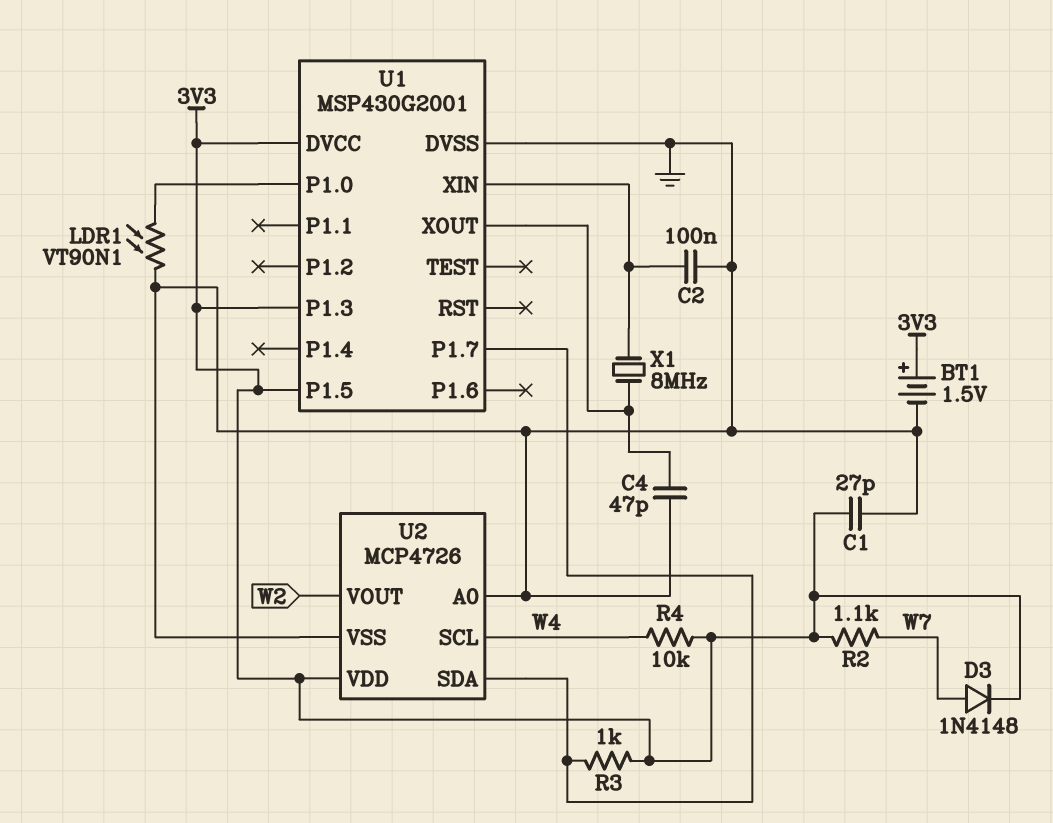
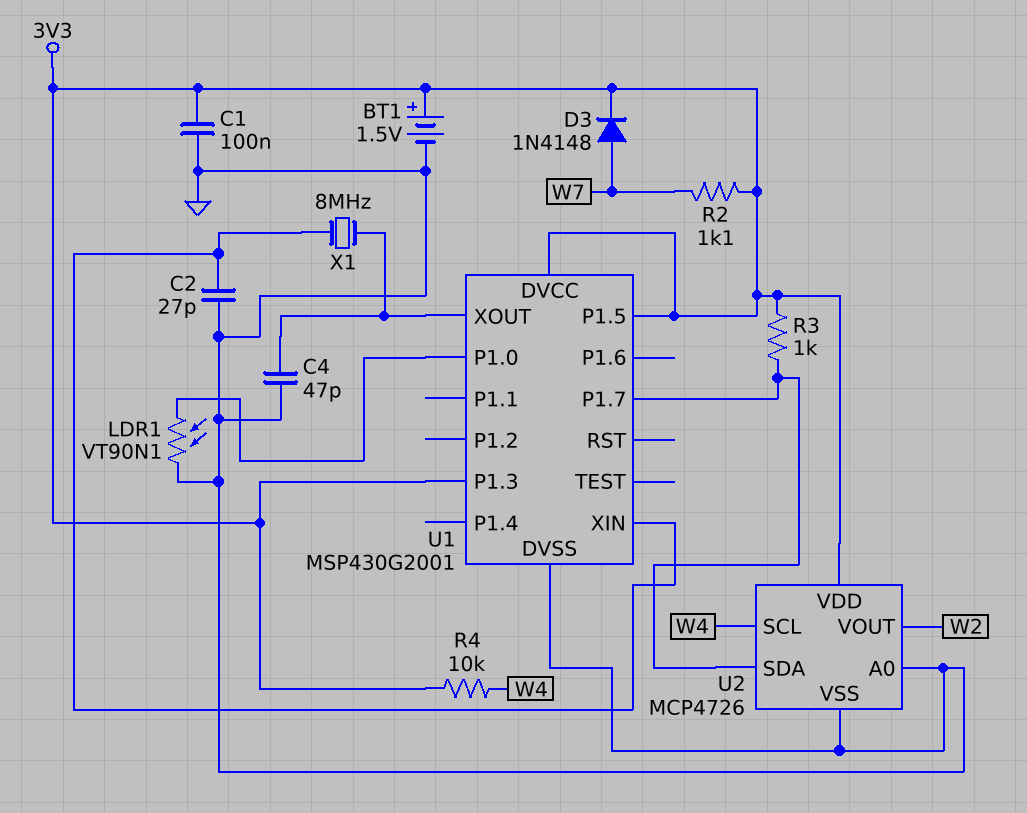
C1: 27pF (3V3, GND) -> 100nF (3V3, GND)
C2: 100nF (GND, U1/XIN) -> 27pF (GND, U1/XIN)

